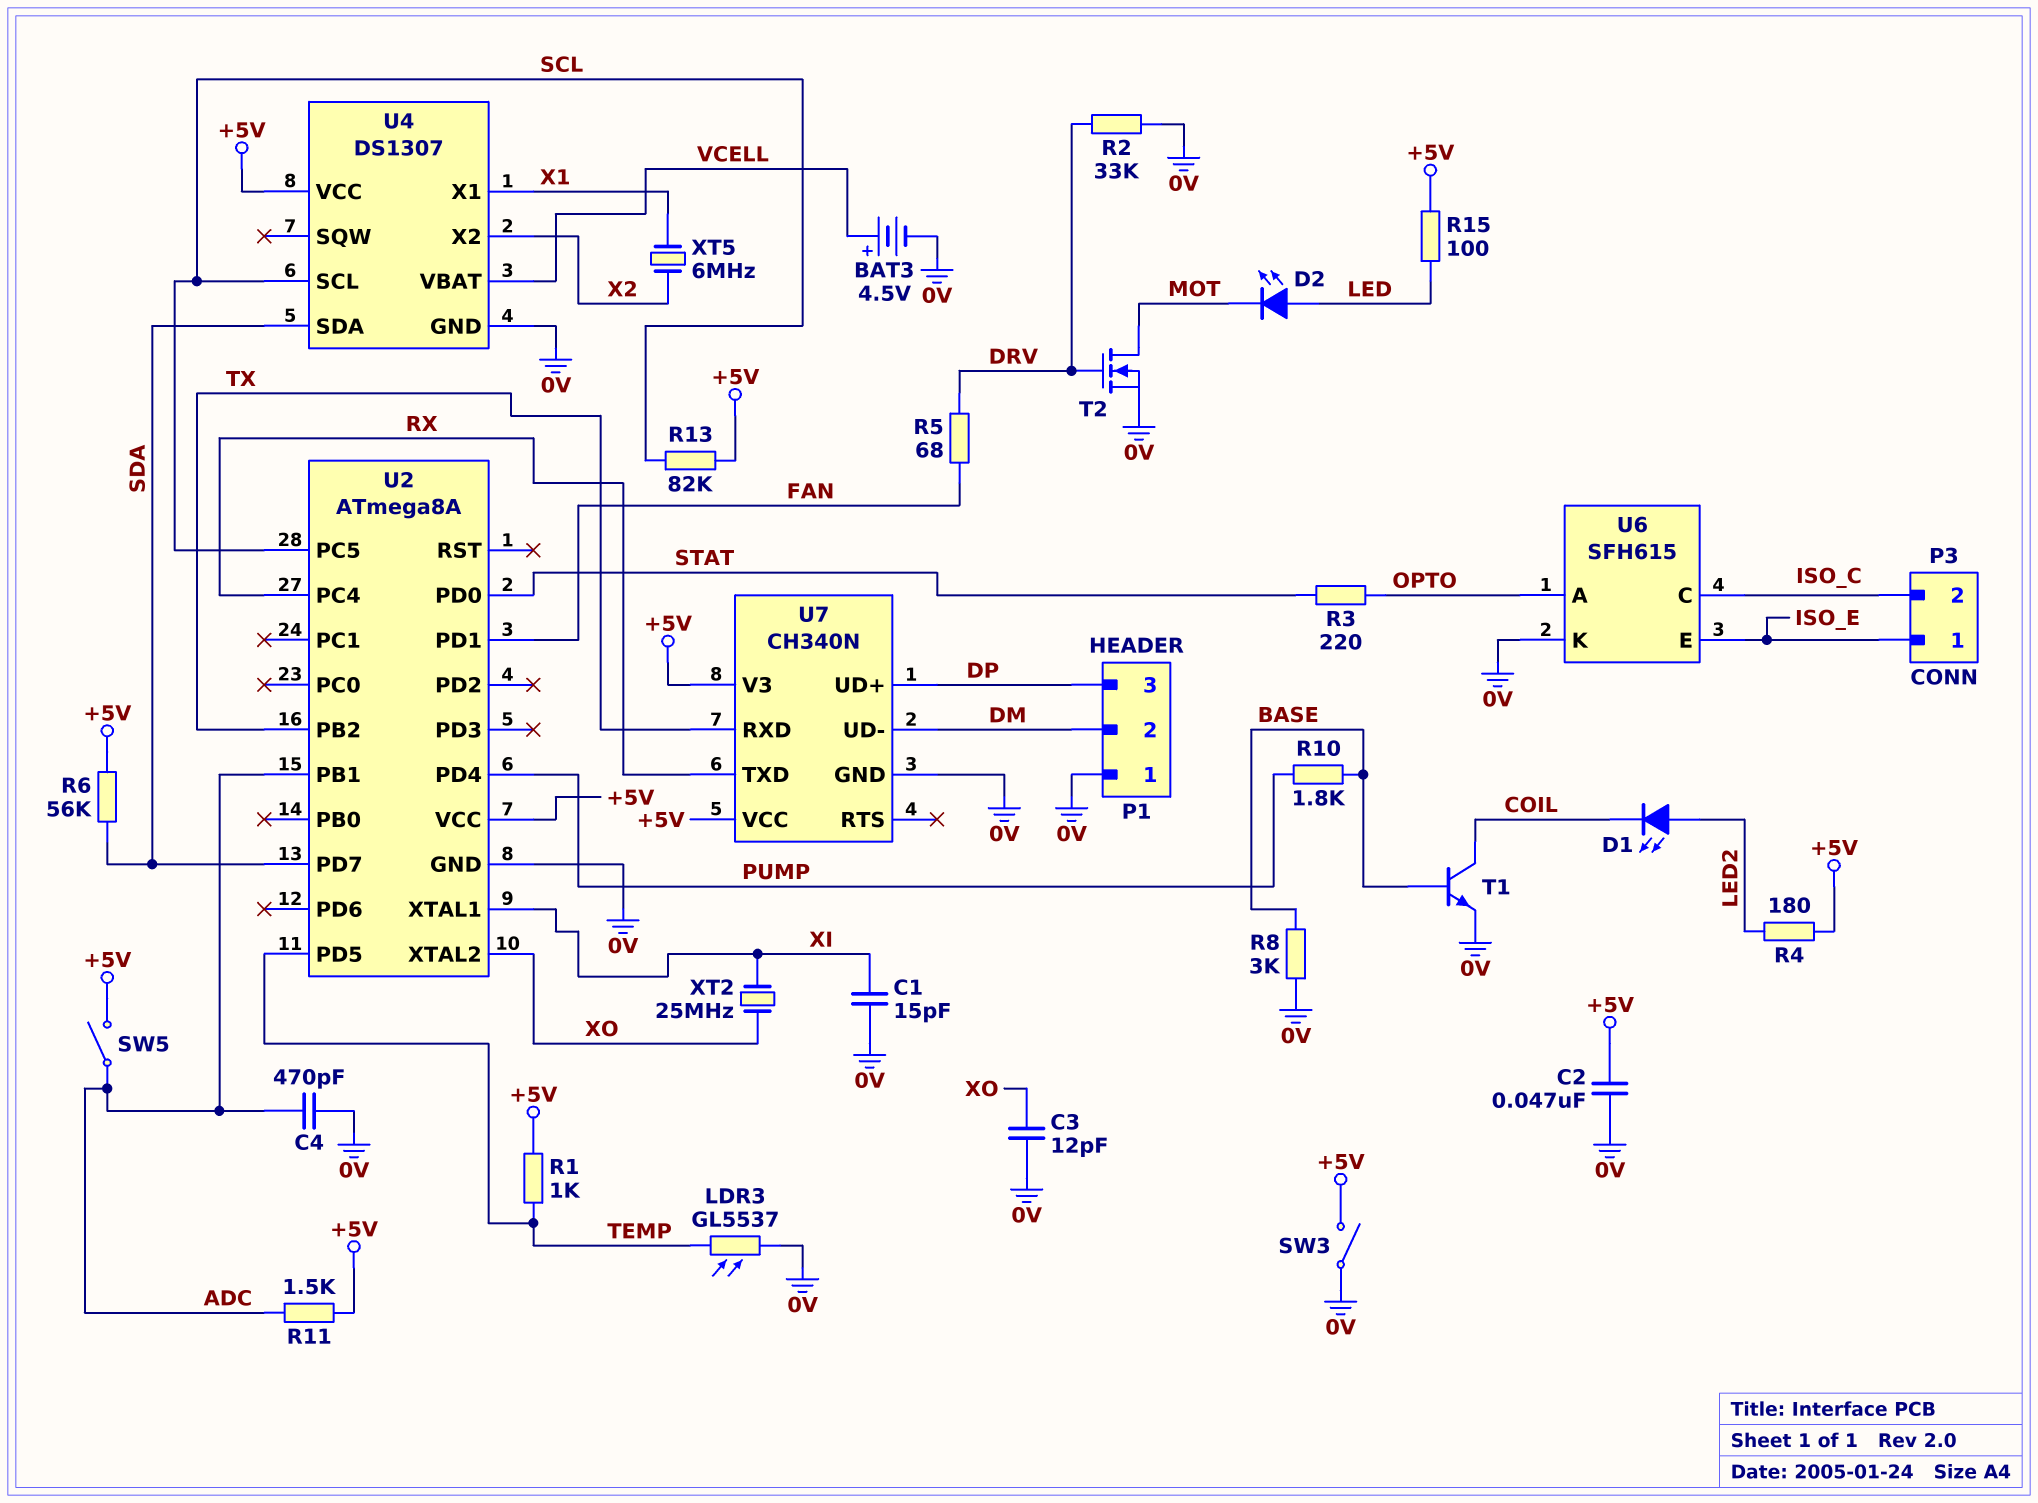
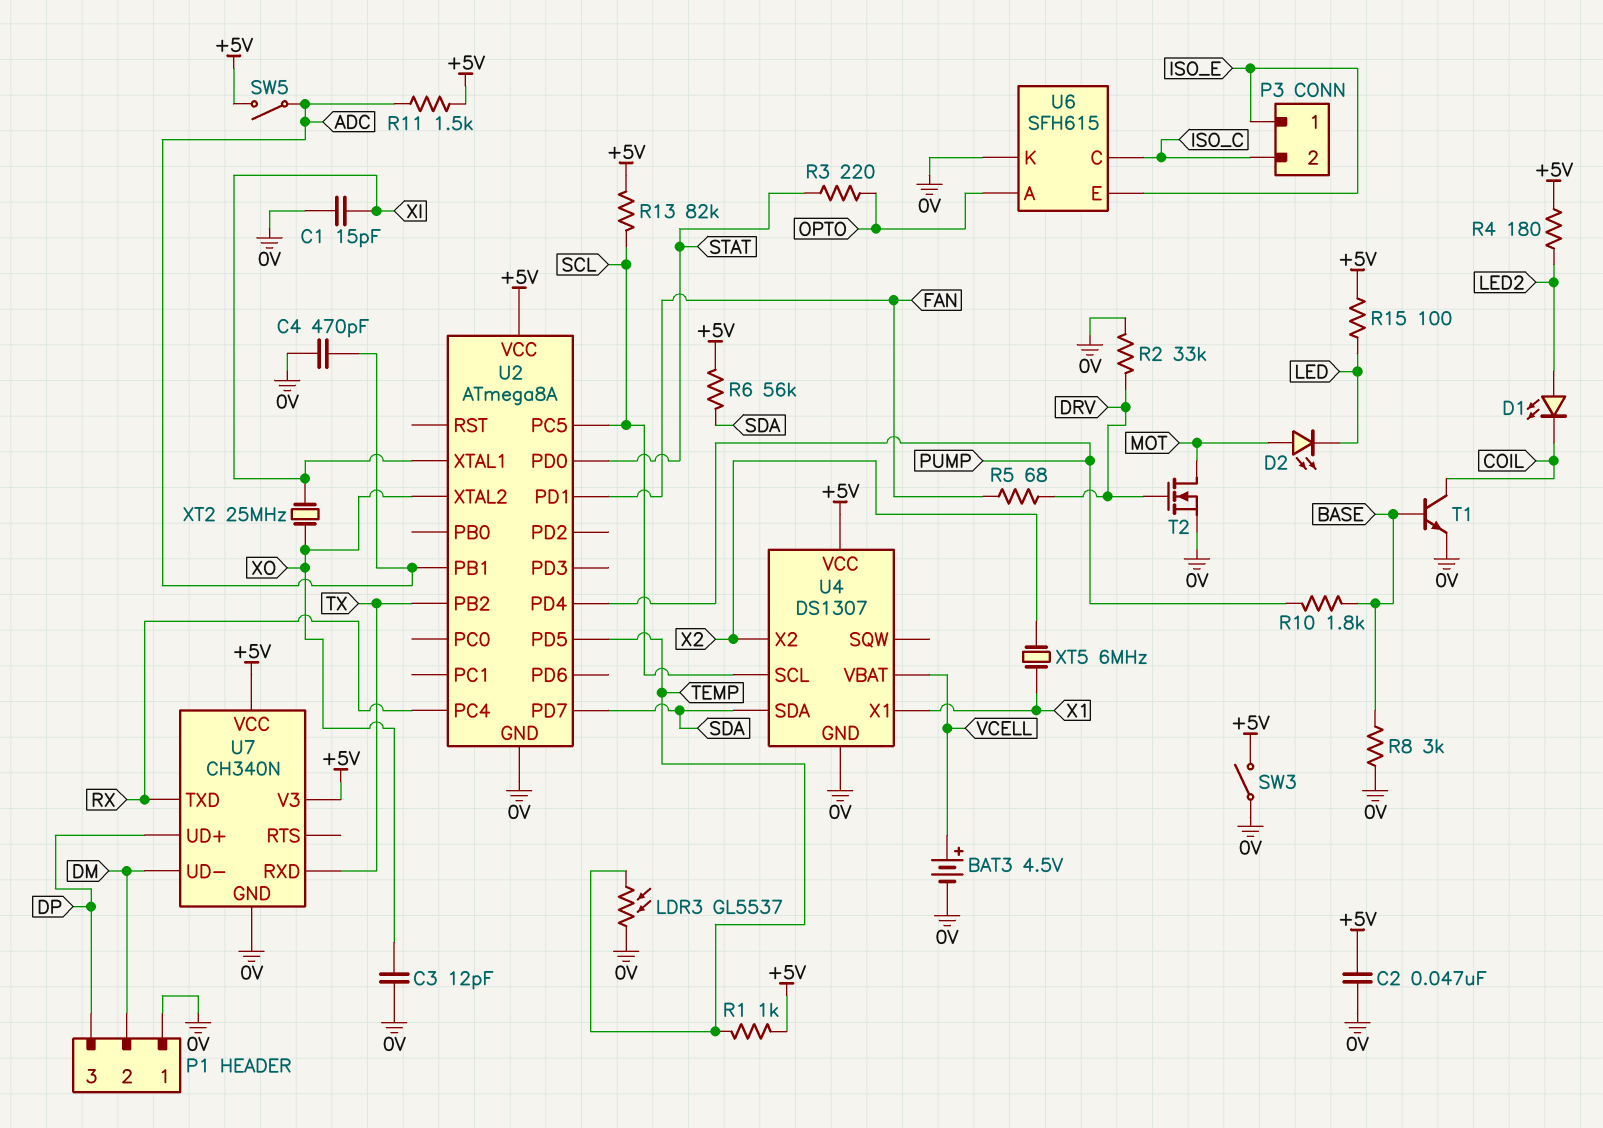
D2: LED (A LED, K MOT) -> LED (A MOT, K LED)

